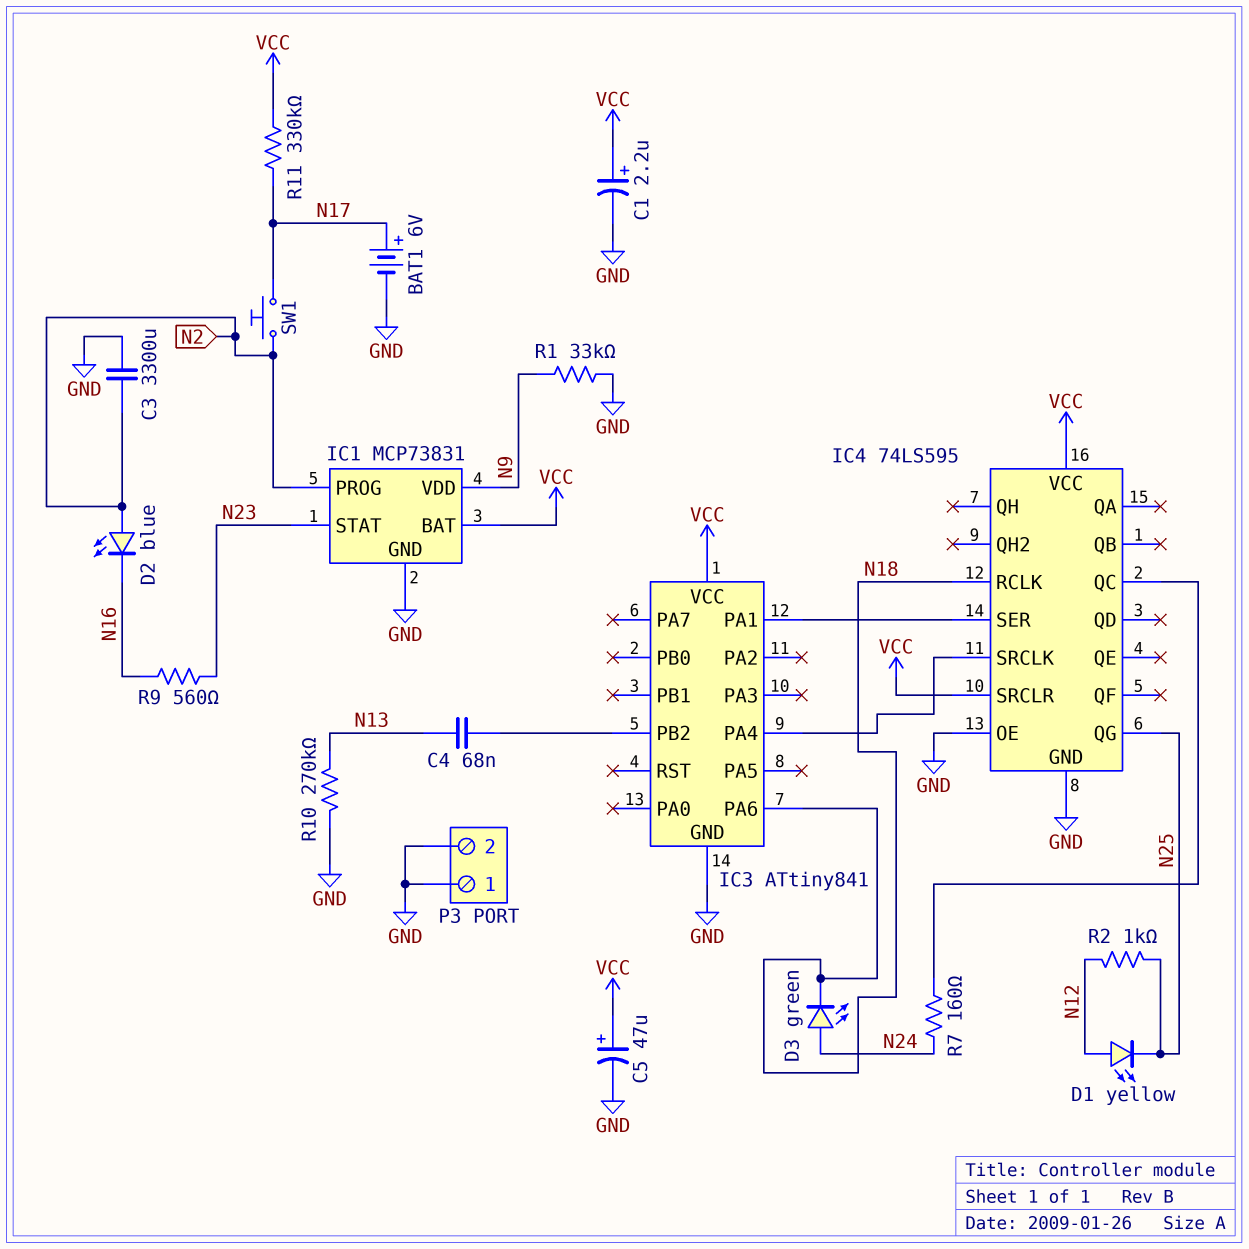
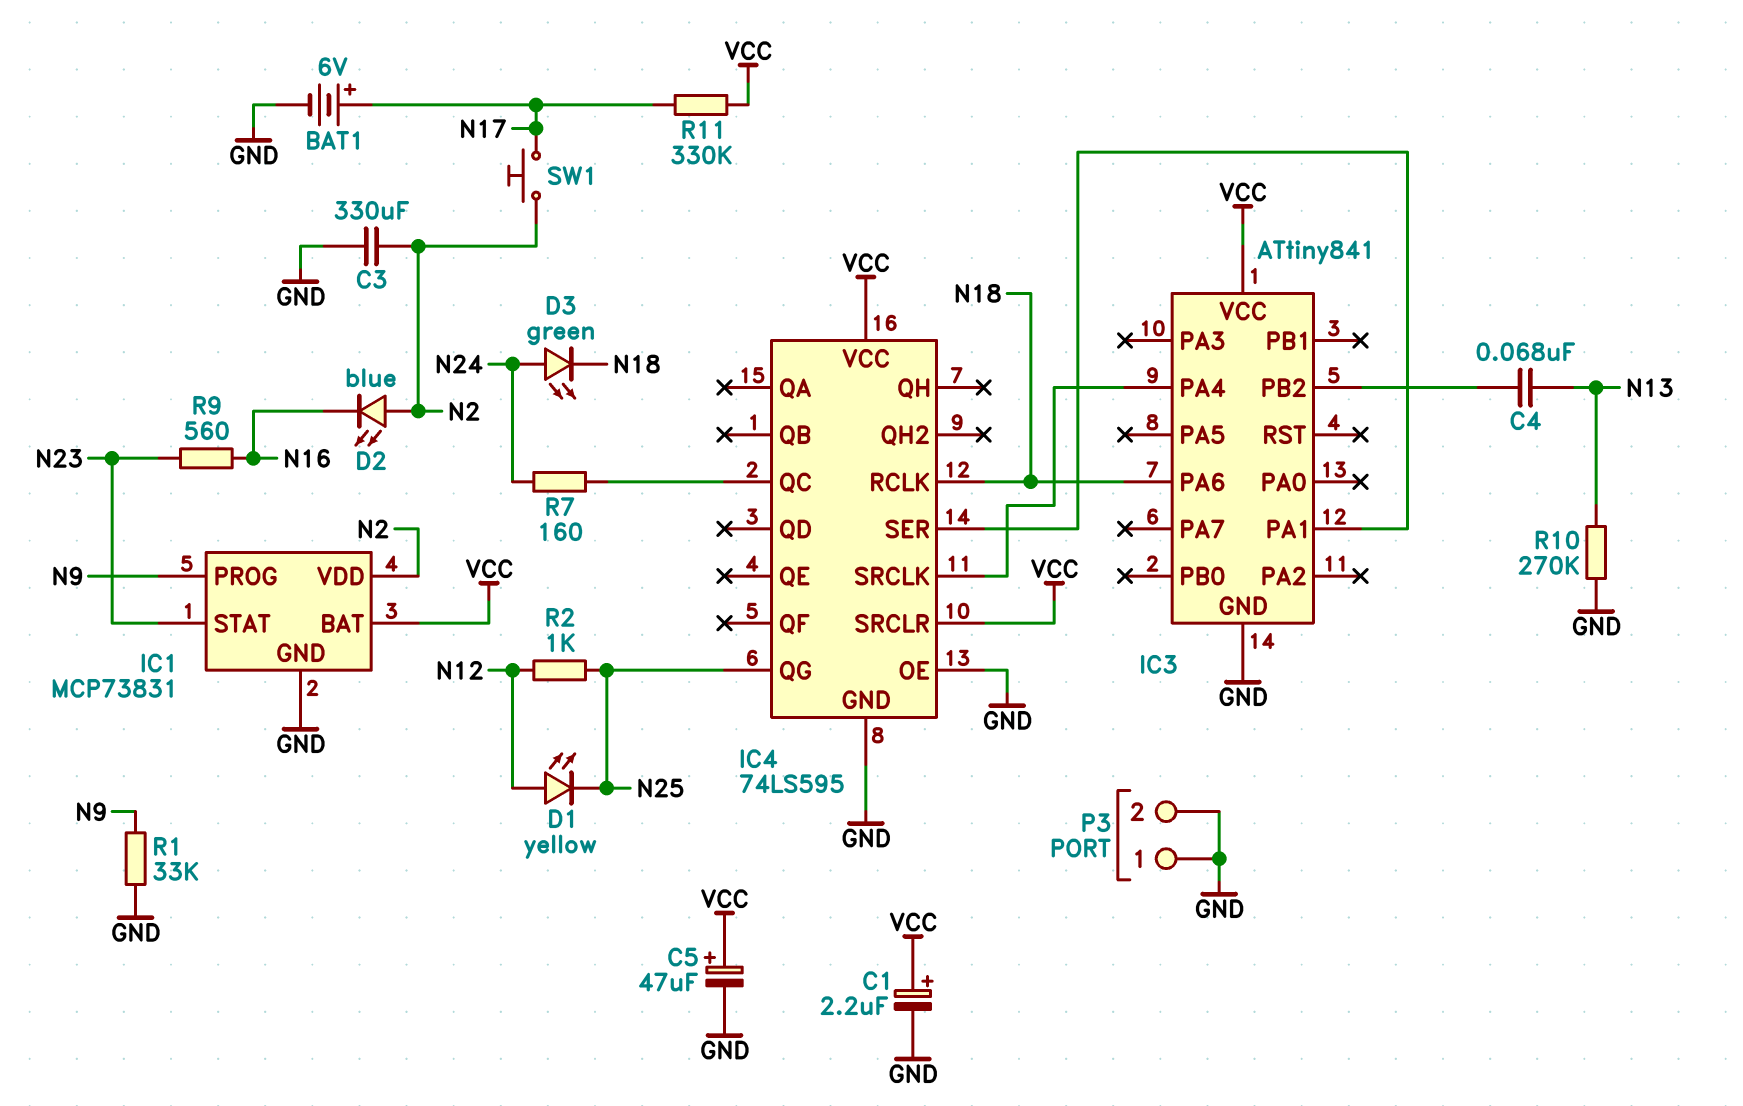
C3: 3300uF (GND, N2) -> 330uF (GND, N2)
IC1 pin PROG: N2 -> N9
IC1 pin VDD: N9 -> N2

